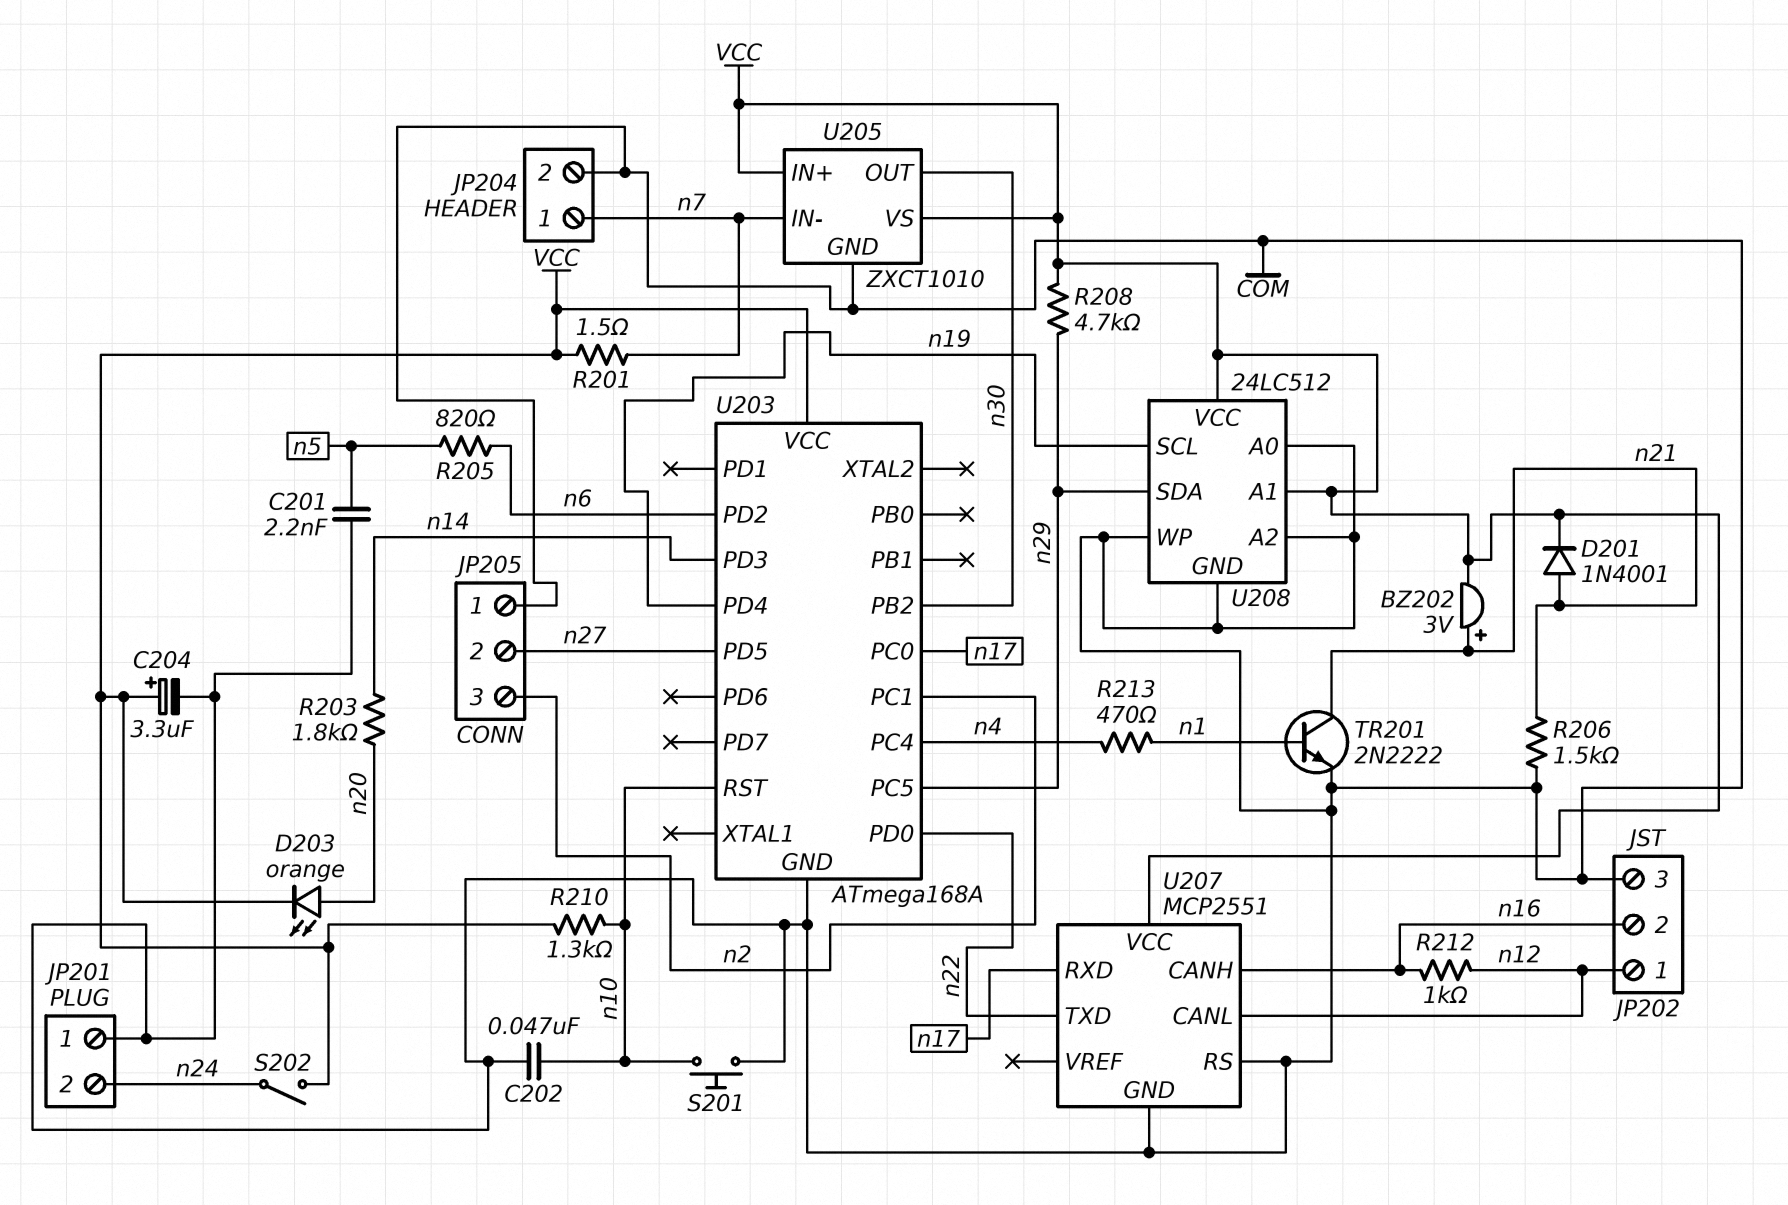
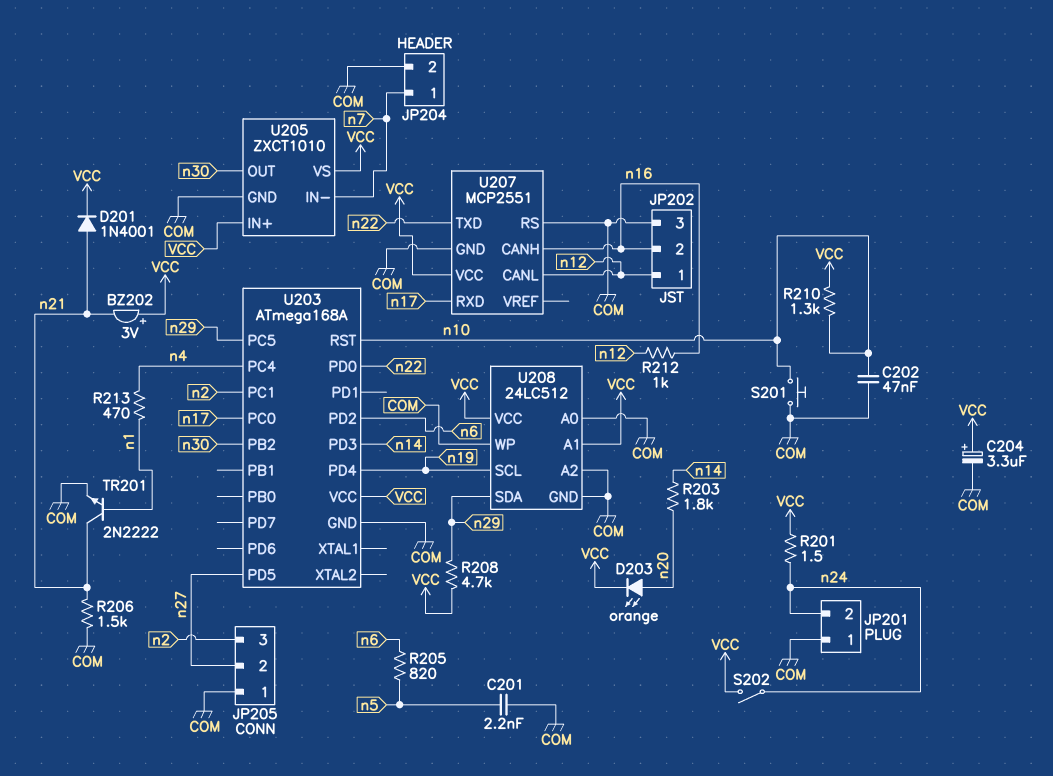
BZ202: buzzer 3V (plus n21, minus VCC) -> buzzer 3V (plus VCC, minus n21)
R201: 1.5 (VCC, n7) -> 1.5 (VCC, n24)

